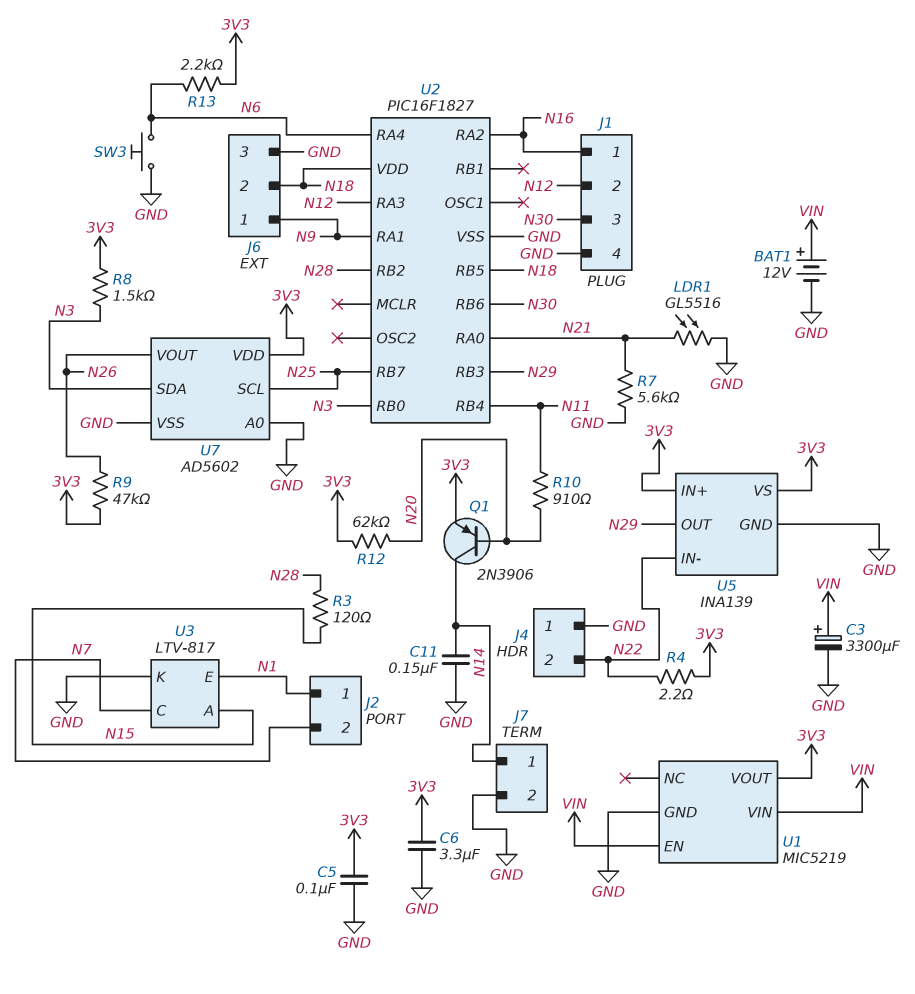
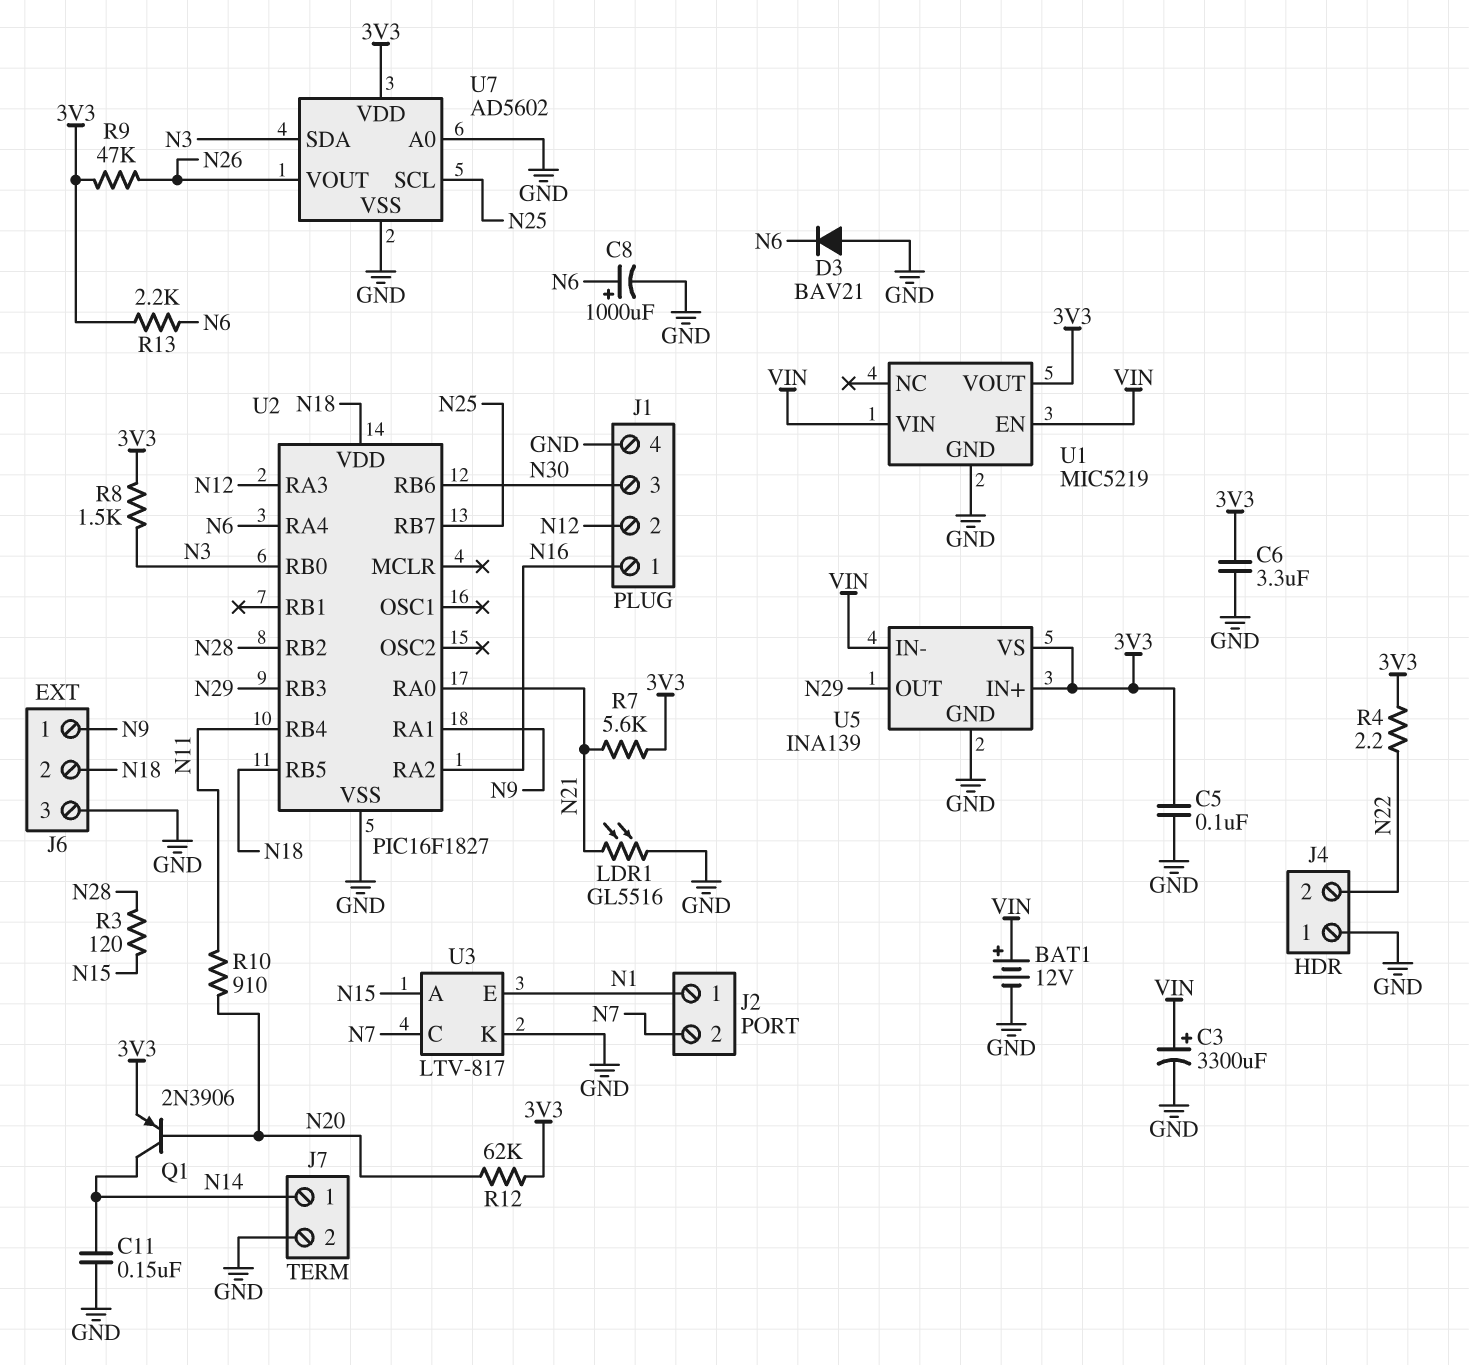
C8: none -> 1000uF (plus N6, minus GND)
D3: none -> diode BAV21 (A GND, K N6)
R7: 5.6k (GND, N21) -> 5.6k (3V3, N21)
SW3: button (GND, N6) -> none
U5 pin IN-: N22 -> VIN

